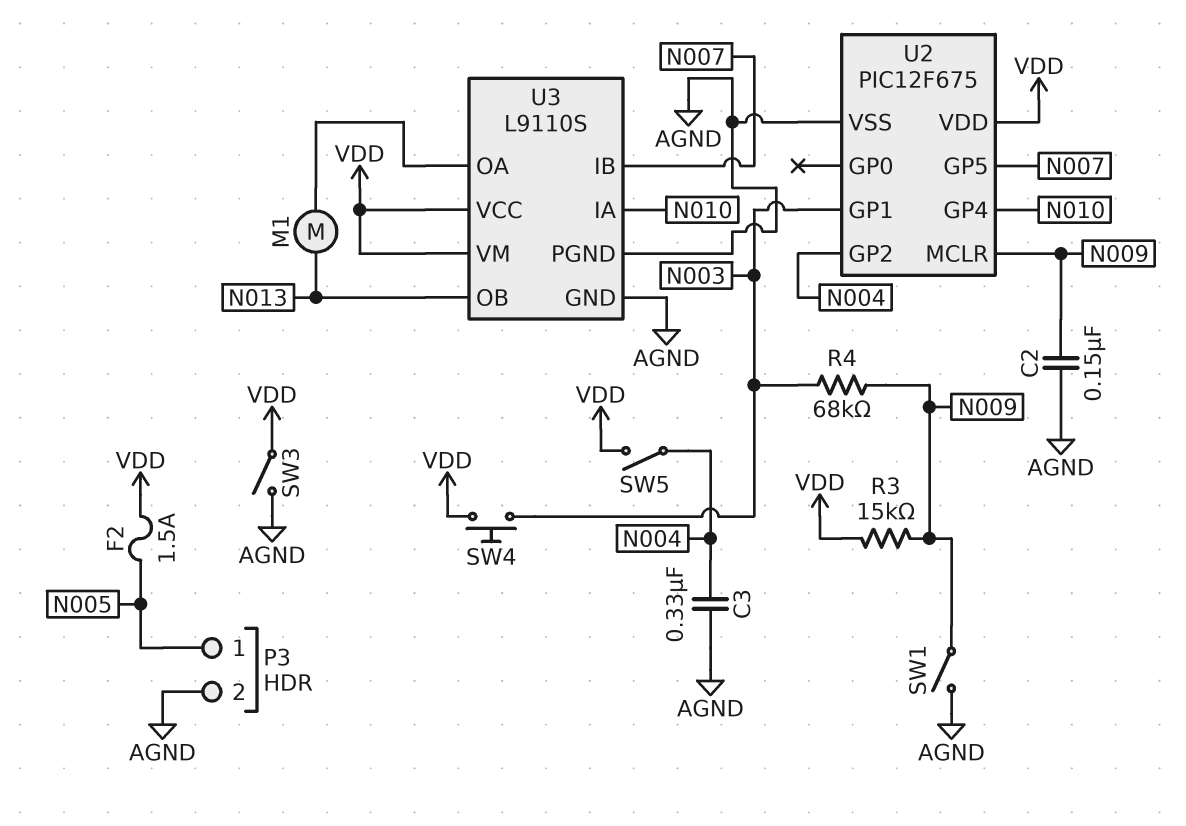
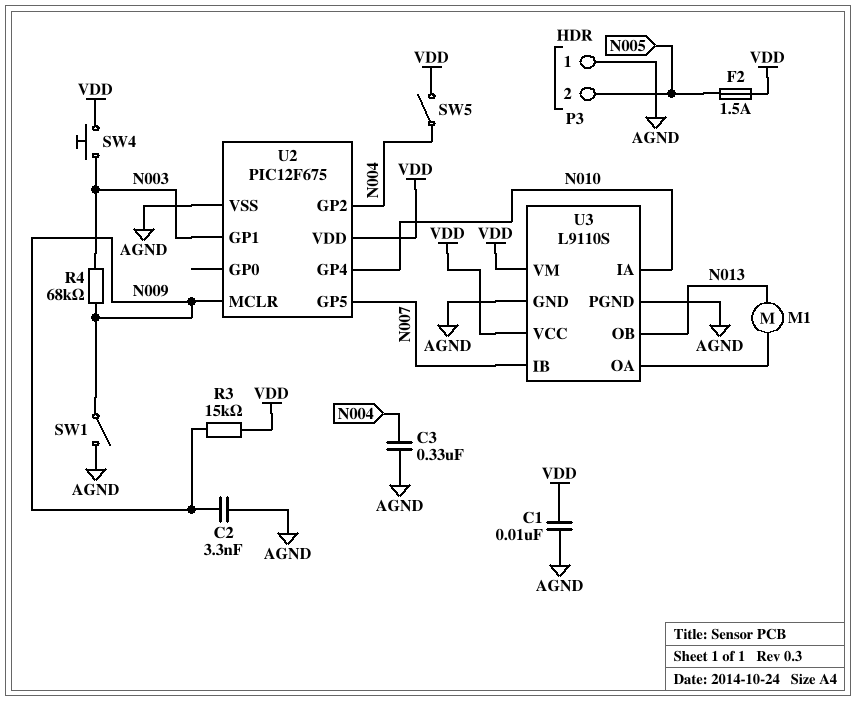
C1: none -> 10nF (AGND, VDD)
C2: 150nF (AGND, N009) -> 3.3nF (AGND, N009)
P3 pin 1: N005 -> AGND
P3 pin 2: AGND -> N005
SW3: switch (AGND, VDD) -> none

